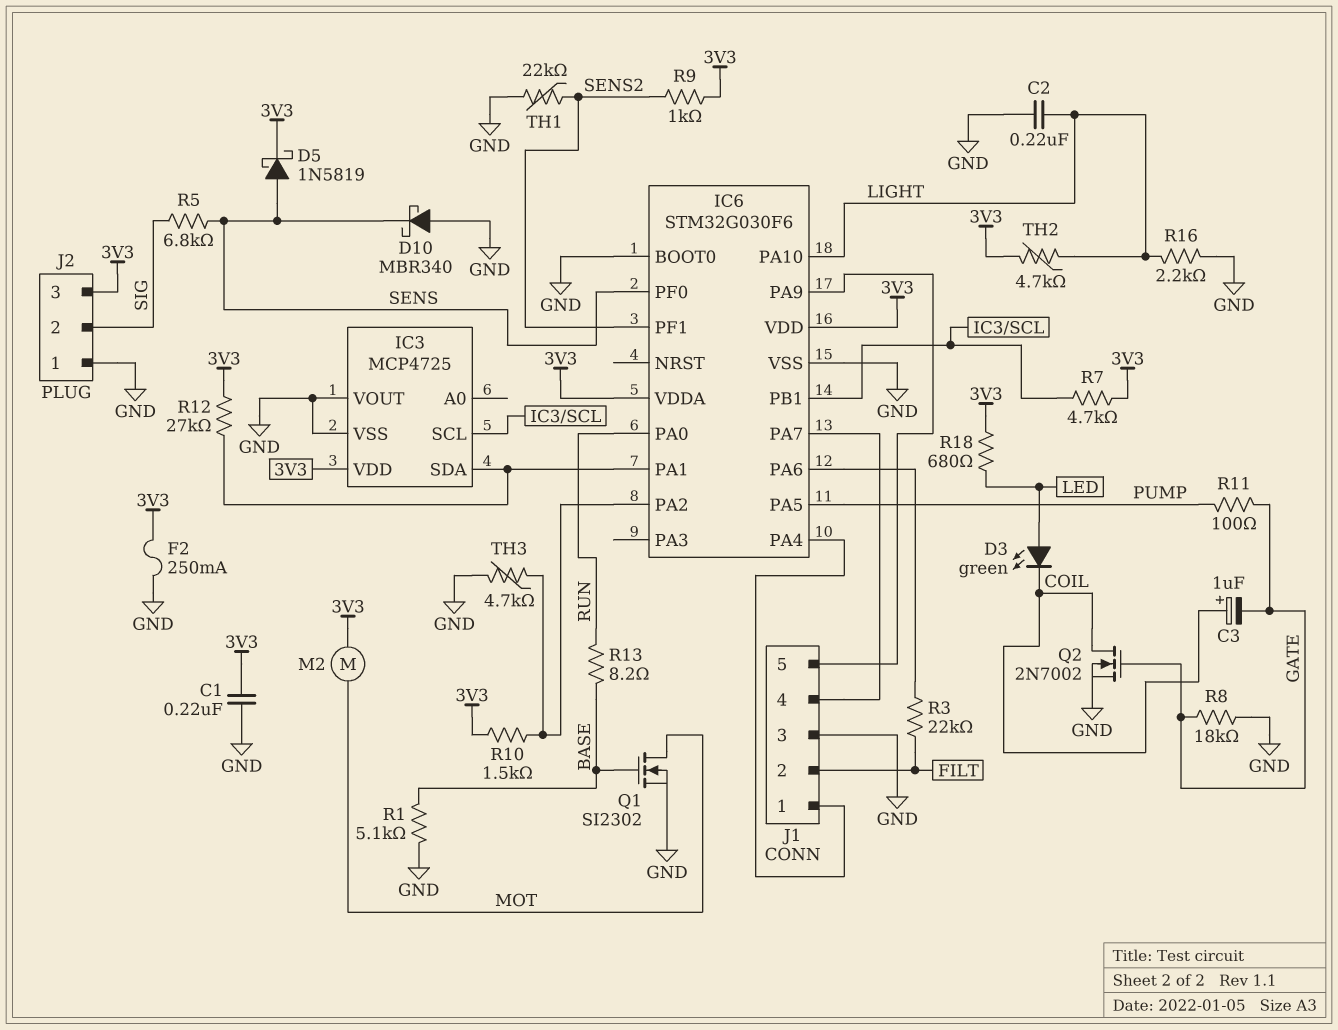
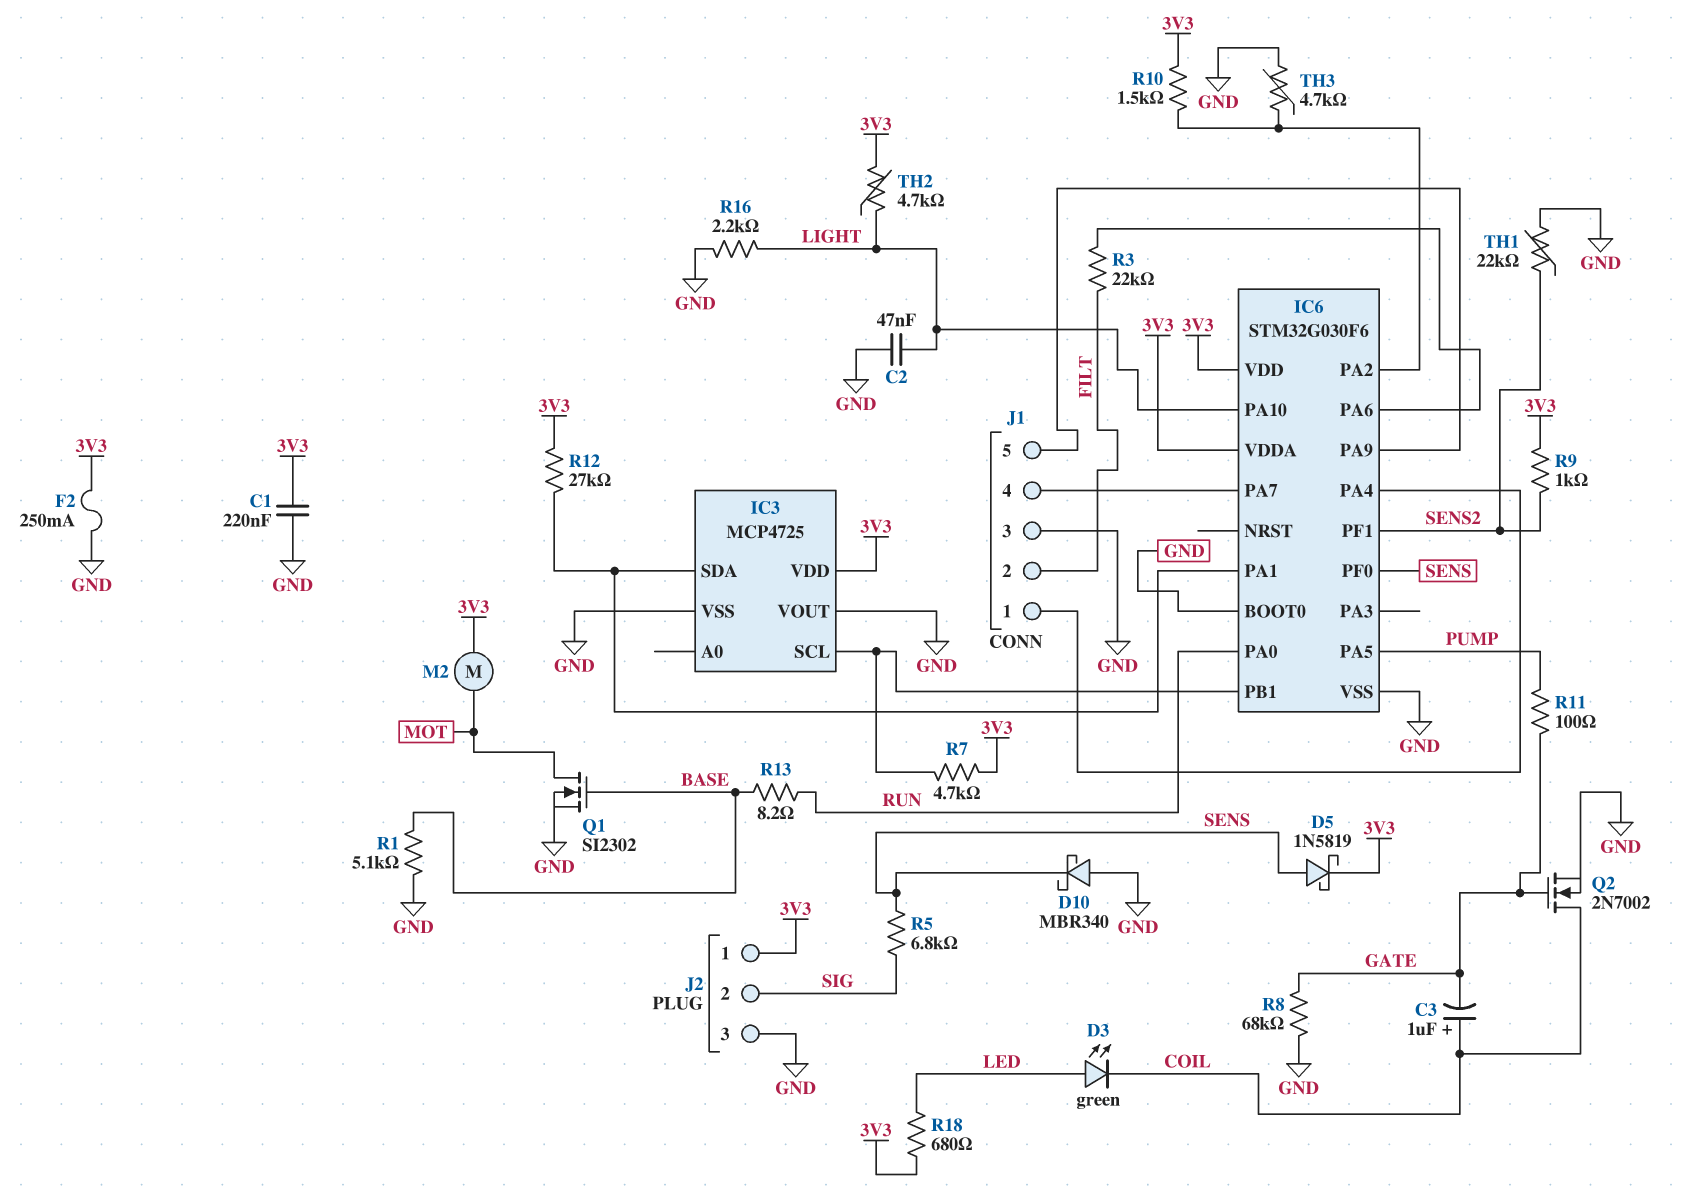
C2: 220nF (GND, LIGHT) -> 47nF (GND, LIGHT)
J2 pin 1: GND -> 3V3
J2 pin 3: 3V3 -> GND
R8: 18k (GATE, GND) -> 68k (GATE, GND)

